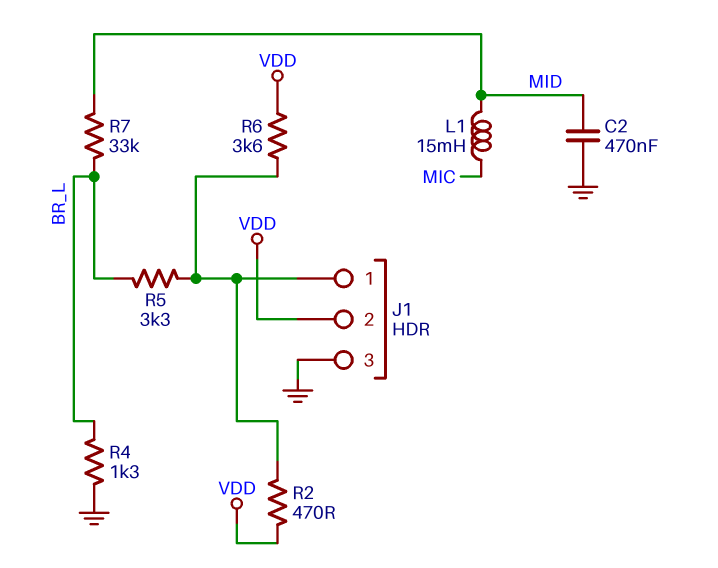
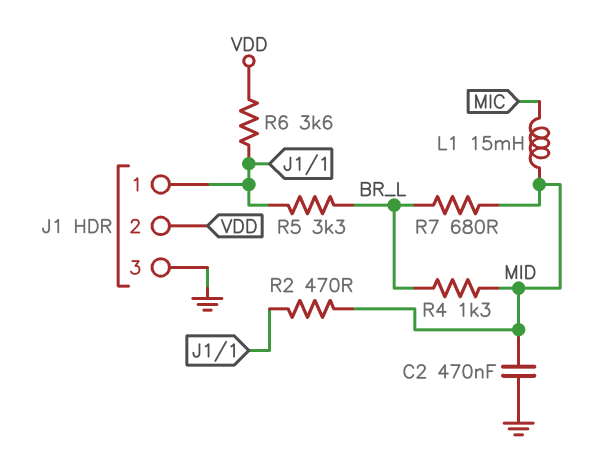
R2: 470 (J1/1, VDD) -> 470 (J1/1, MID)
R4: 1.3k (BR_L, GND) -> 1.3k (BR_L, MID)
R7: 33k (BR_L, MID) -> 680 (BR_L, MID)

